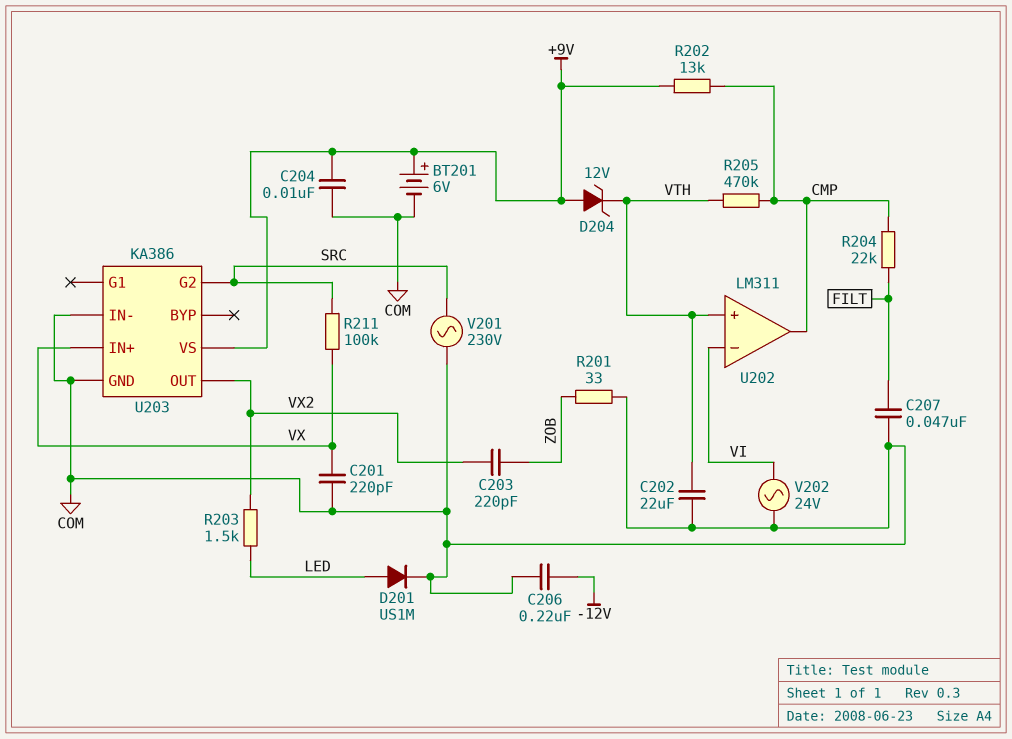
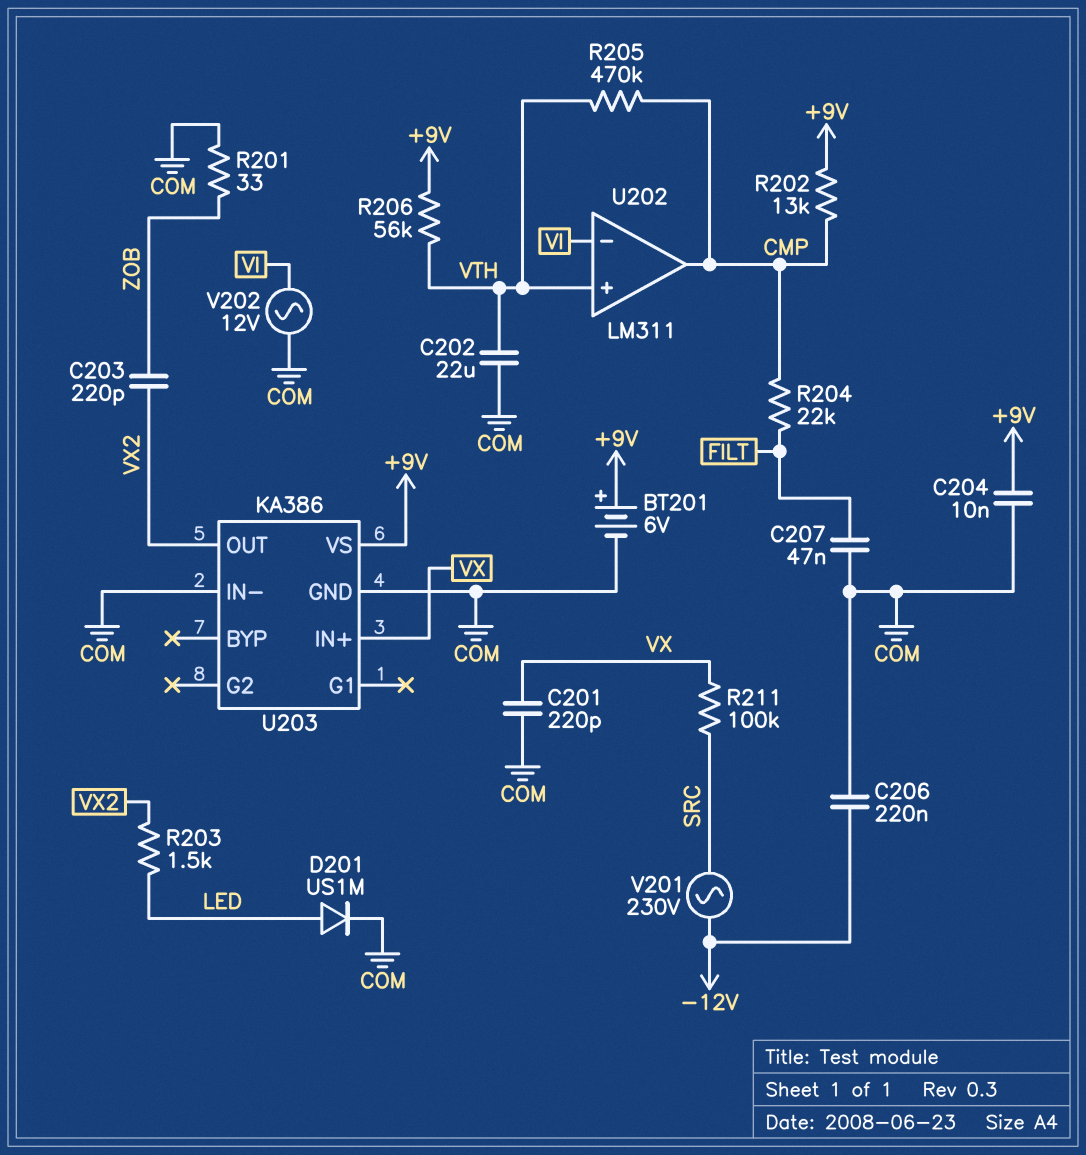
D204: zener 12V (A +9V, K VTH) -> none
R206: none -> 56k (+9V, VTH)
U203 pin G2: SRC -> none
V201: AC 230V (COM, SRC) -> AC 230V (-12V, SRC)
V202: AC 24V (COM, VI) -> AC 12V (COM, VI)

